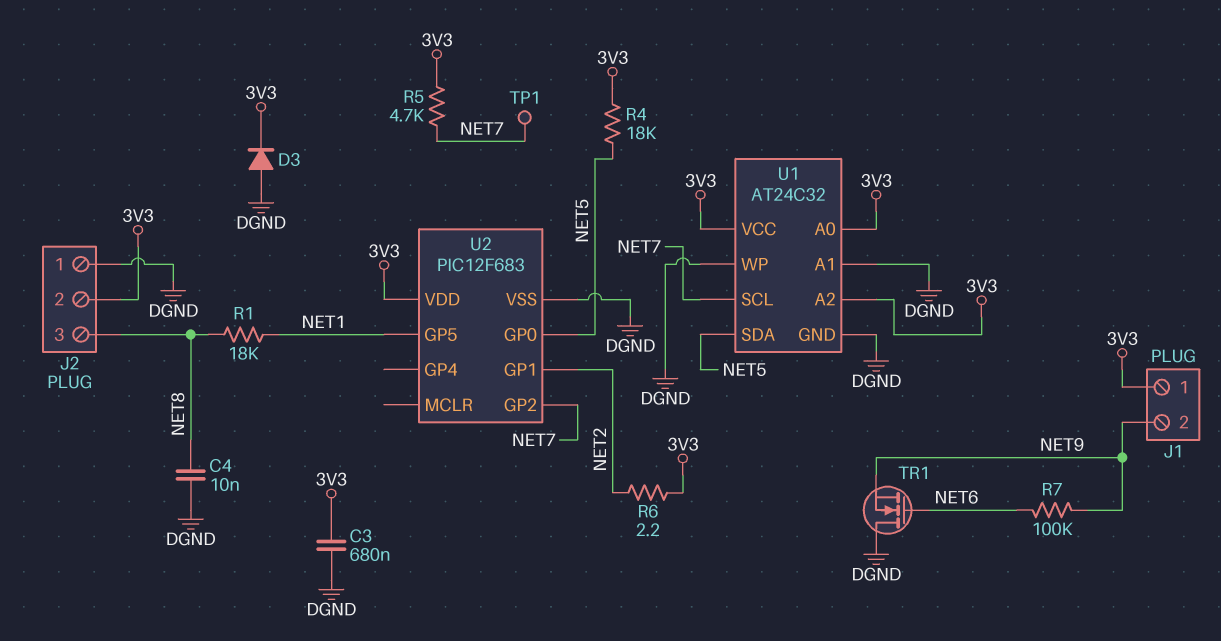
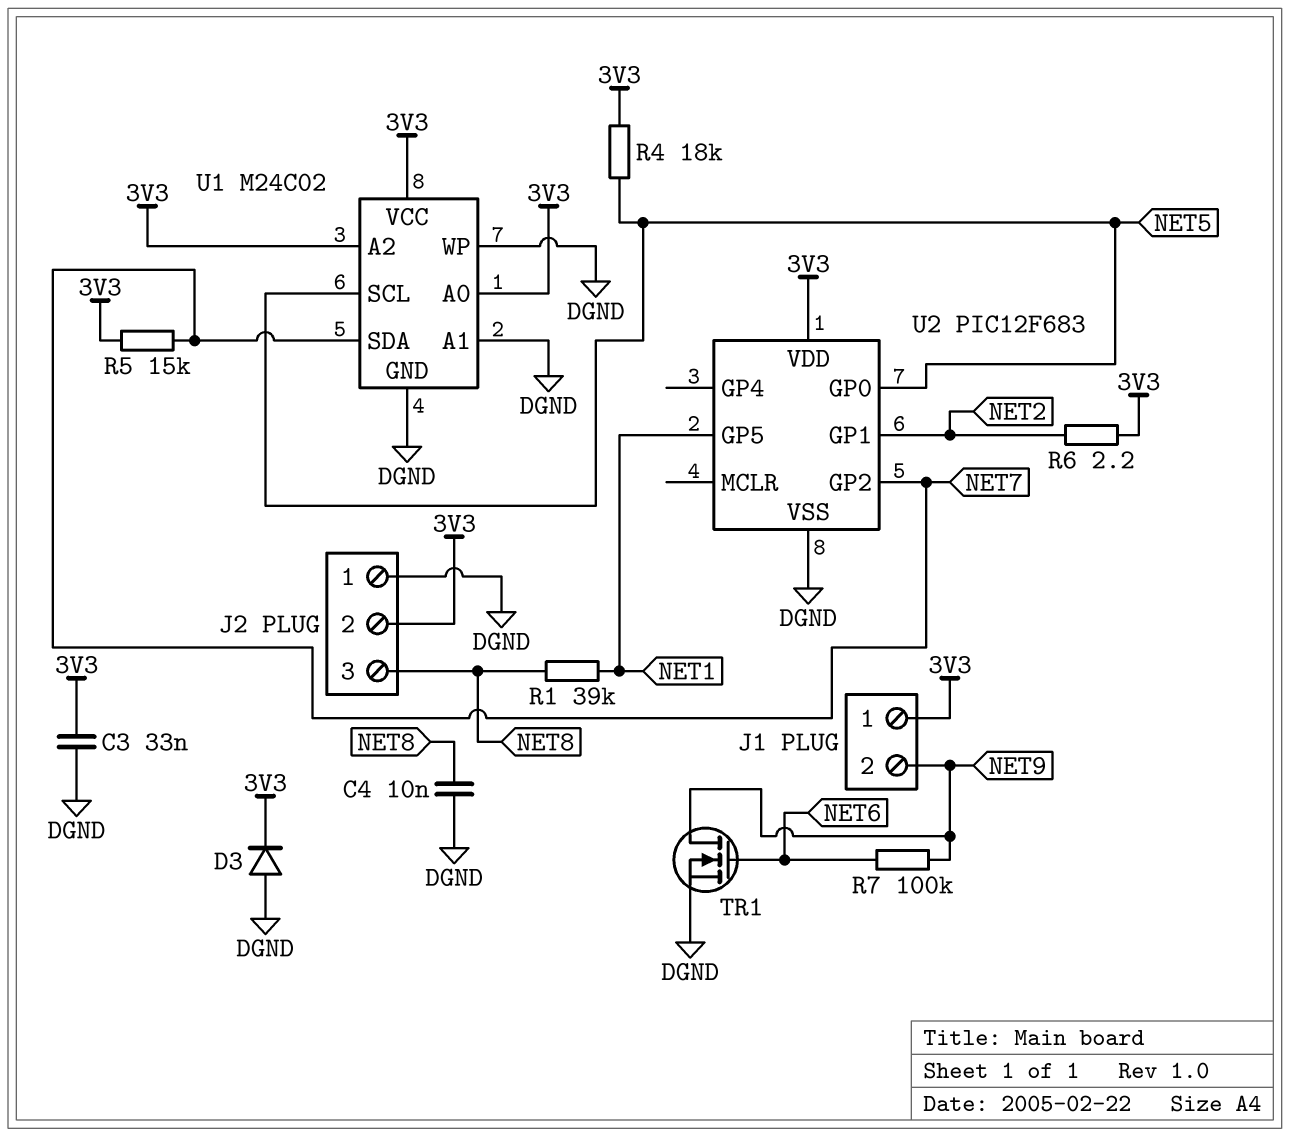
C3: 680nF (3V3, DGND) -> 33nF (3V3, DGND)
R1: 18k (NET1, NET8) -> 39k (NET1, NET8)
R5: 4.7k (3V3, NET7) -> 15k (3V3, NET7)
TP1: test point (NET7) -> none
TR1: NMOS (G NET6, D DGND, S NET9) -> NMOS (G NET6, D NET9, S DGND)
U1: AT24C32 -> M24C02
U1 pin SCL: NET7 -> NET5
U1 pin SDA: NET5 -> NET7

